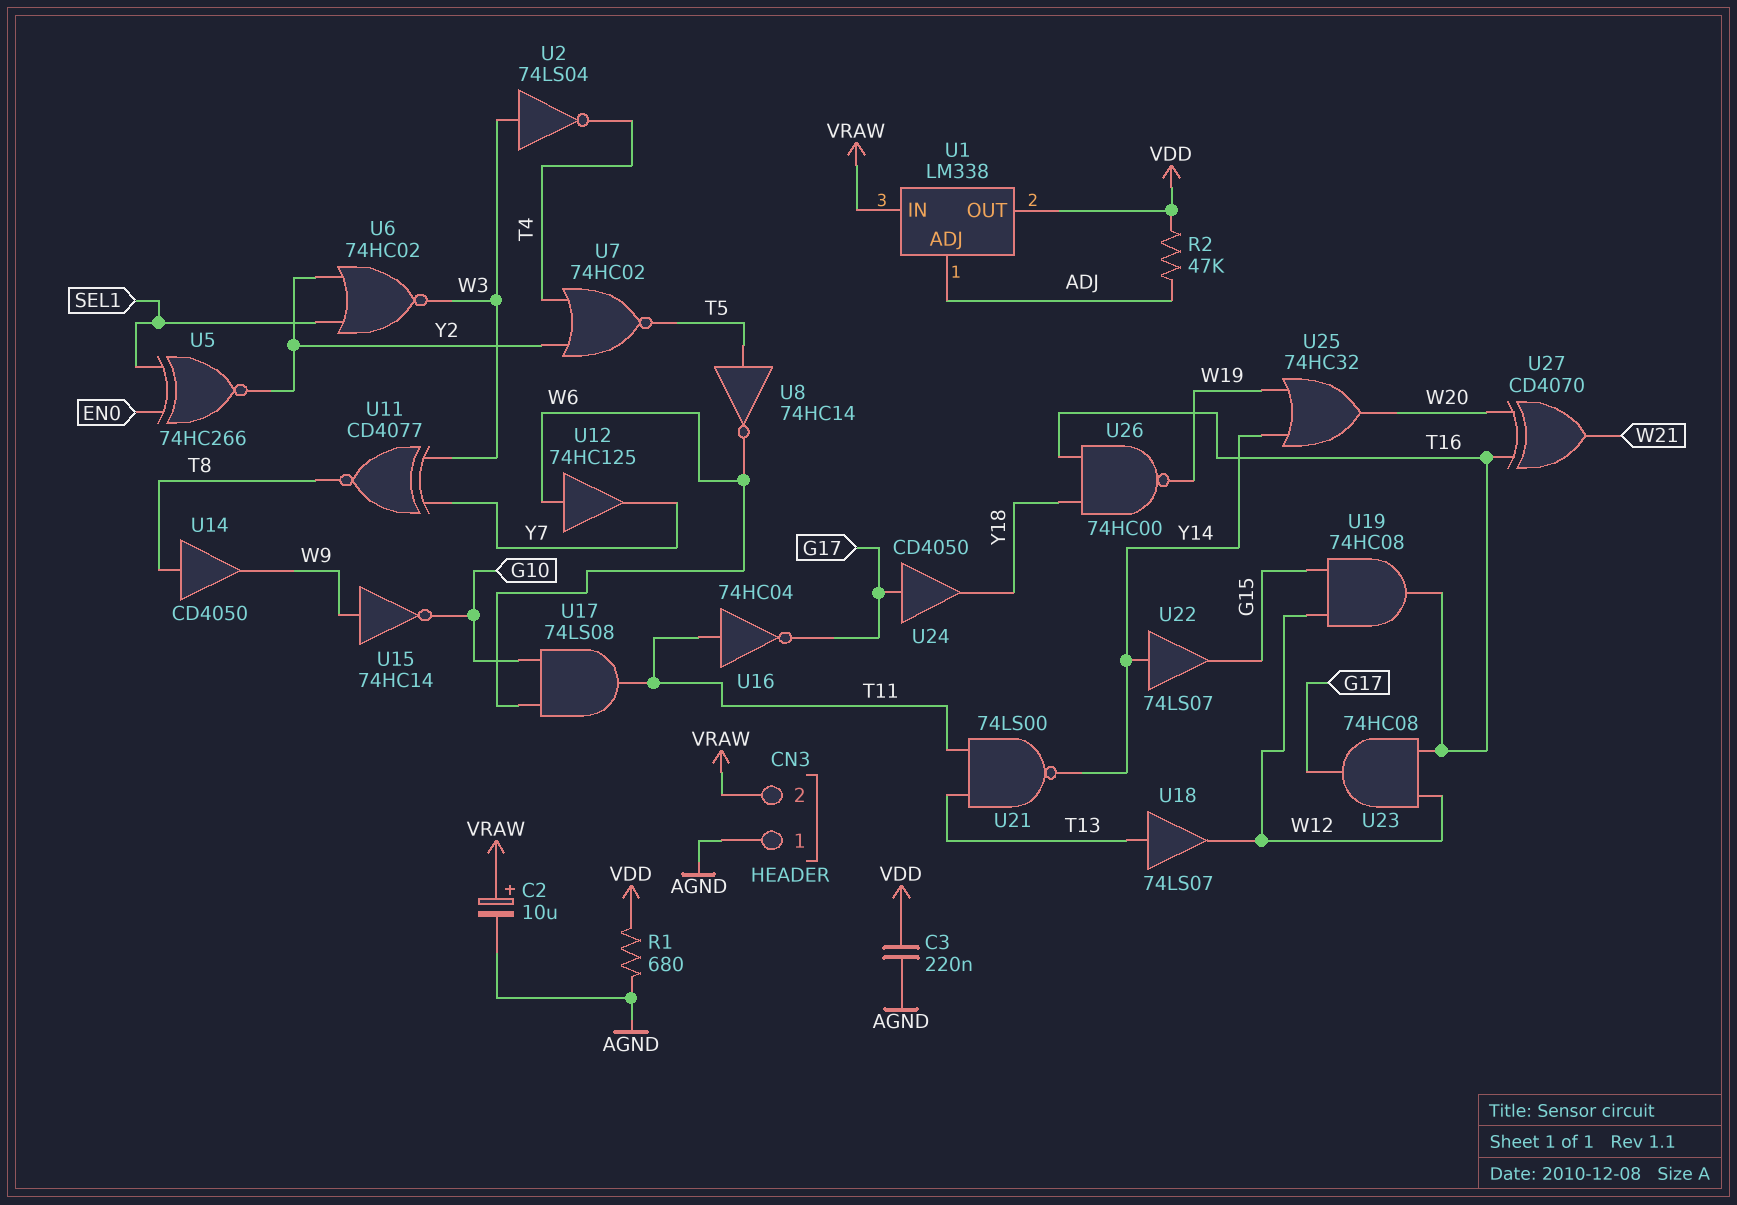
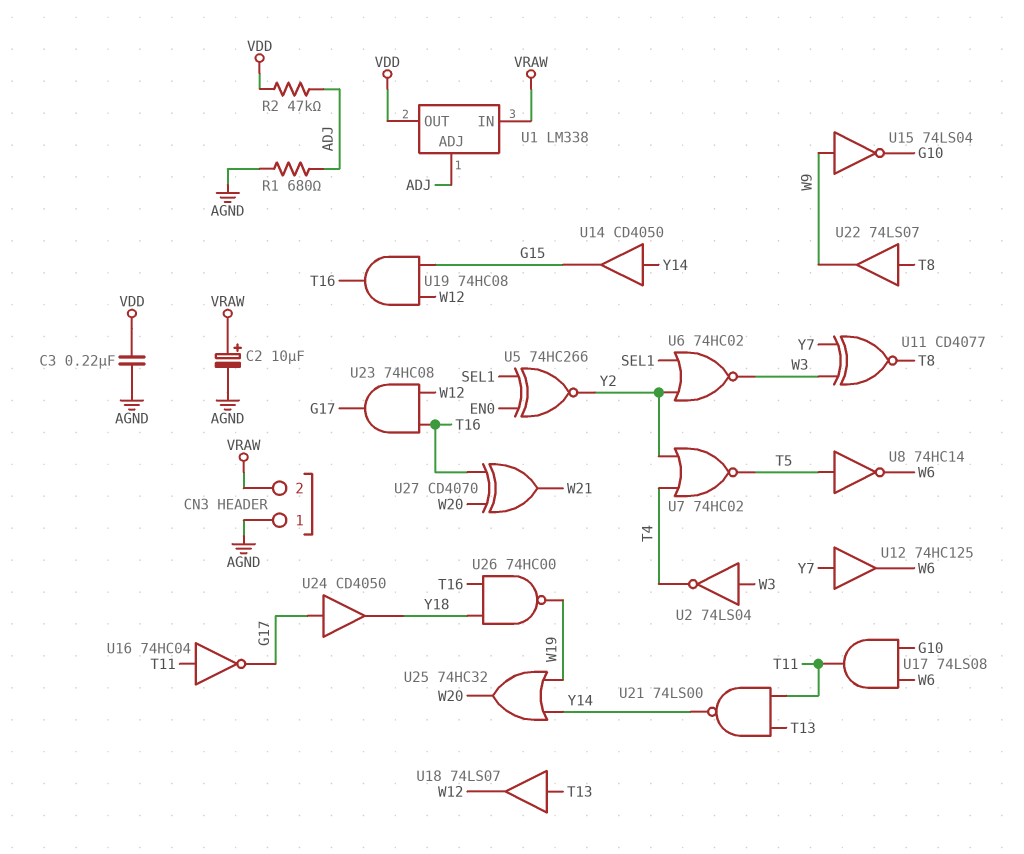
R1: 680 (AGND, VDD) -> 680 (ADJ, AGND)
U12: buffer 74HC125 (in W6, out Y7) -> buffer 74HC125 (in Y7, out W6)
U14: buffer CD4050 (in T8, out W9) -> buffer CD4050 (in Y14, out G15)
U15: NOT 74HC14 (in W9, out G10) -> NOT 74LS04 (in W9, out G10)
U22: buffer 74LS07 (in Y14, out G15) -> buffer 74LS07 (in T8, out W9)

